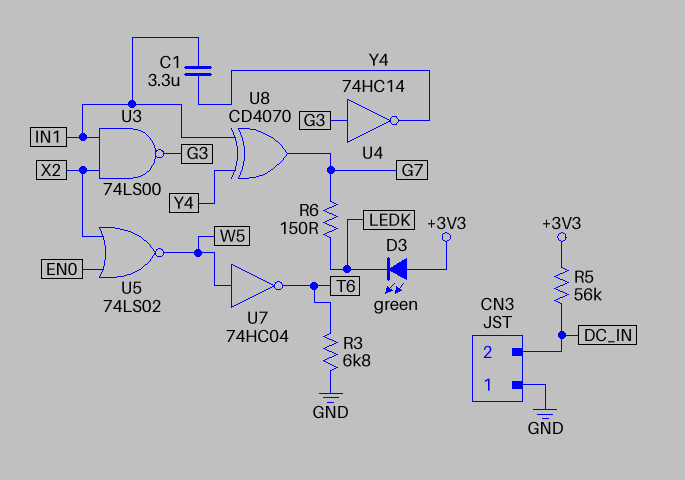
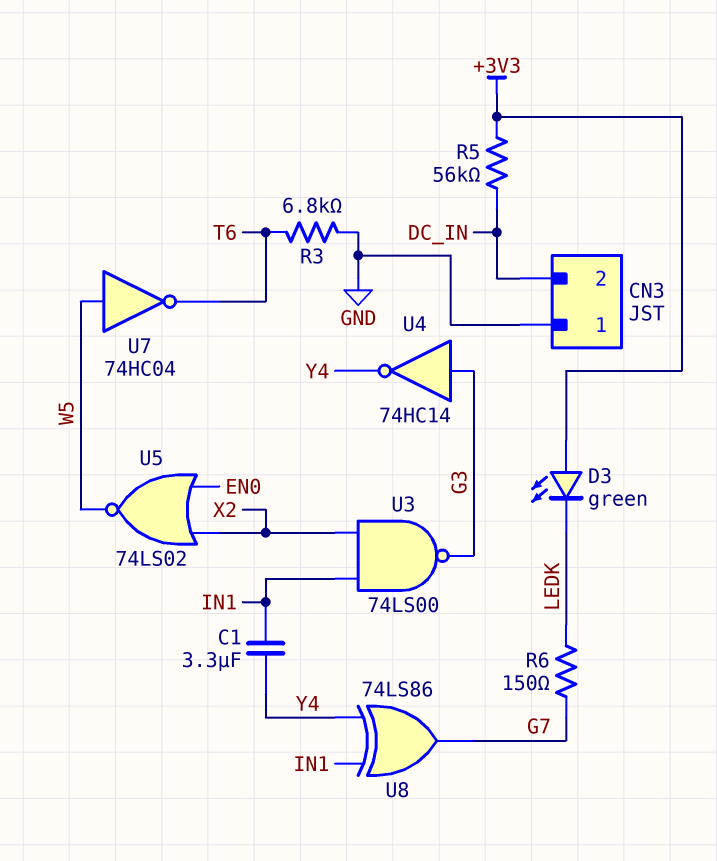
U8: XOR CD4070 (in IN1, in Y4, out G7) -> XOR 74LS86 (in IN1, in Y4, out G7)

